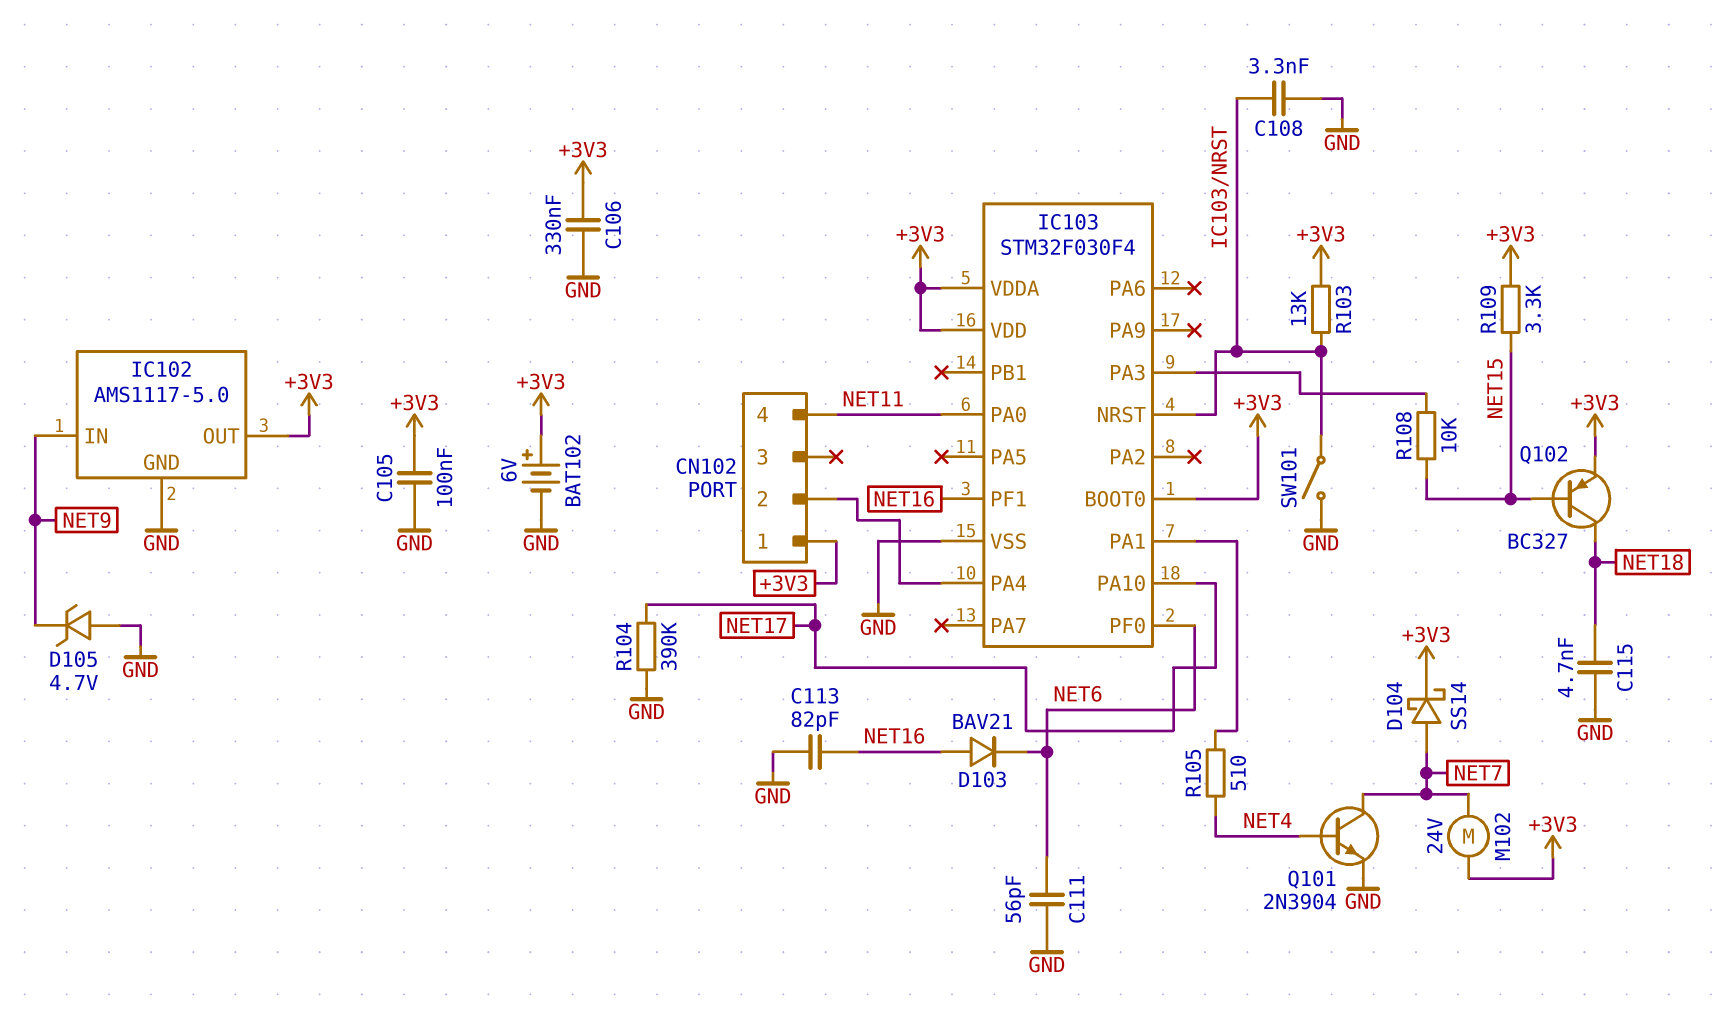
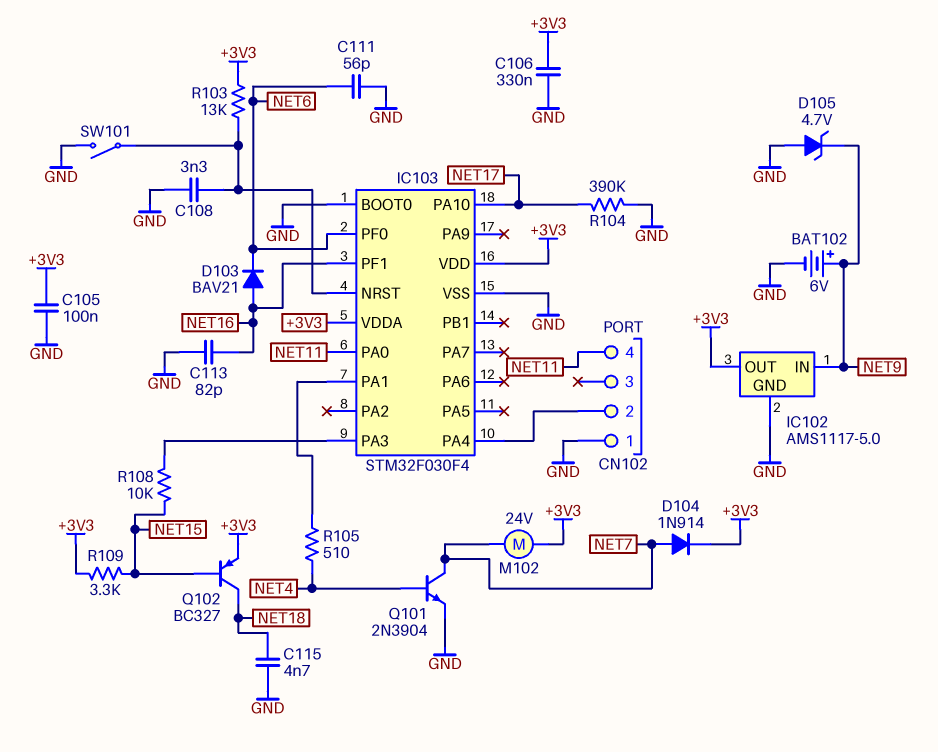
BAT102: 6V (plus +3V3, minus GND) -> 6V (plus NET9, minus GND)
CN102 pin 1: +3V3 -> GND
D104: schottky SS14 (A NET7, K +3V3) -> diode 1N914 (A NET7, K +3V3)
IC103 pin BOOT0: +3V3 -> GND

